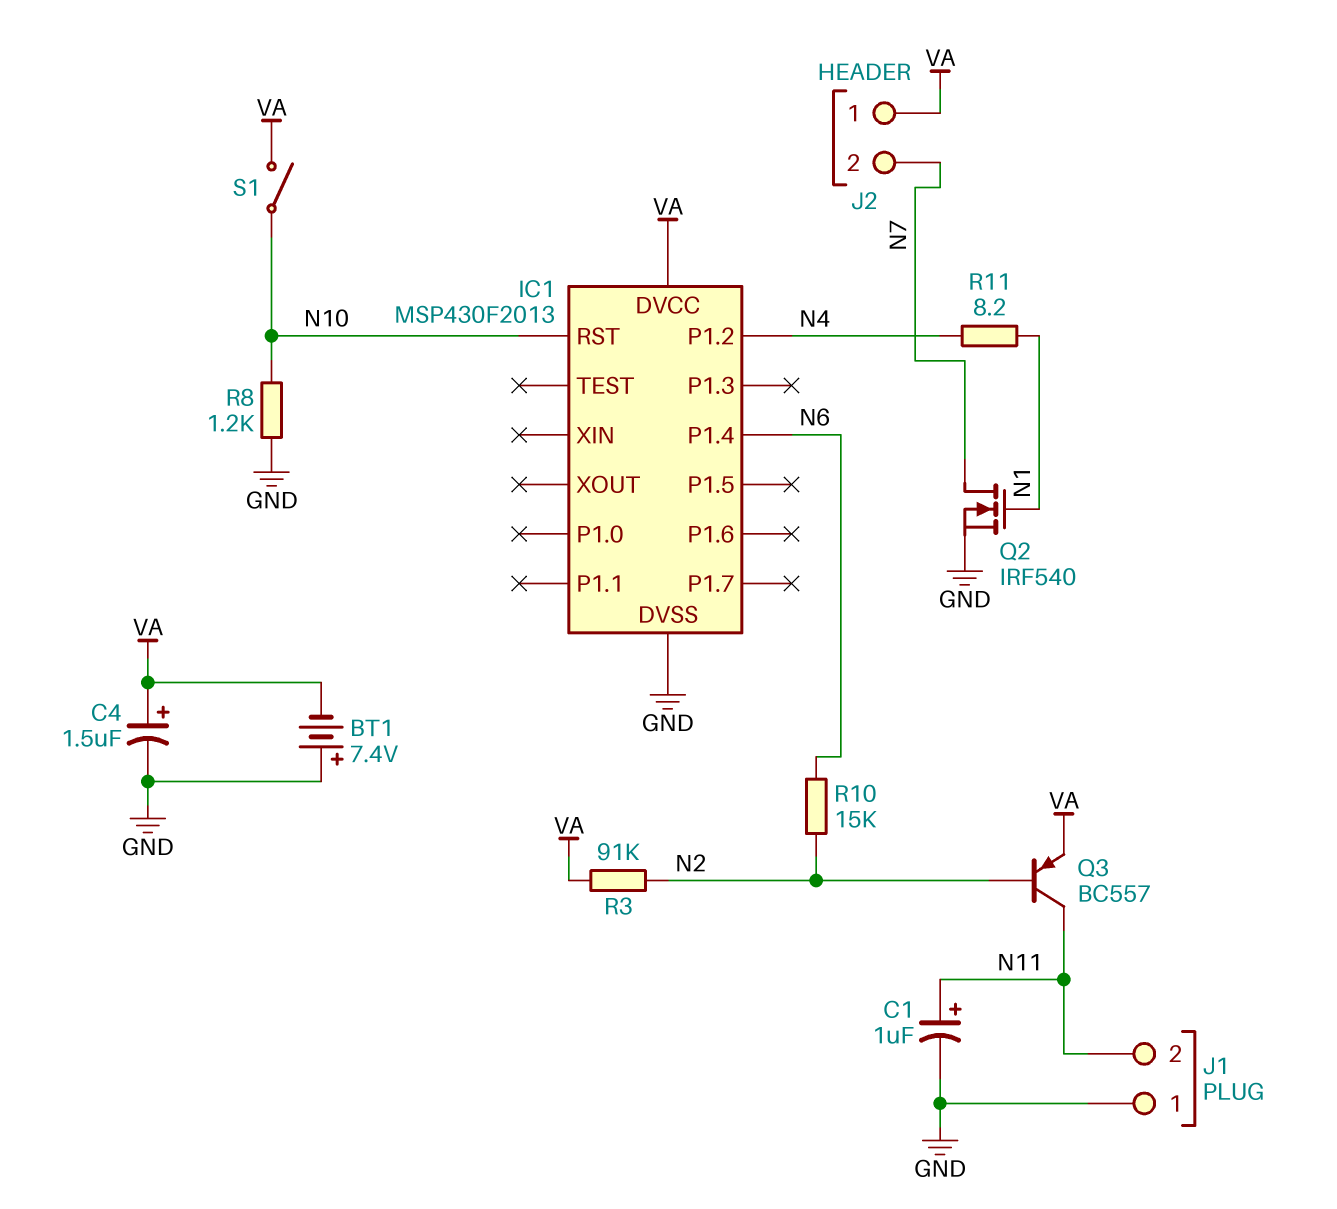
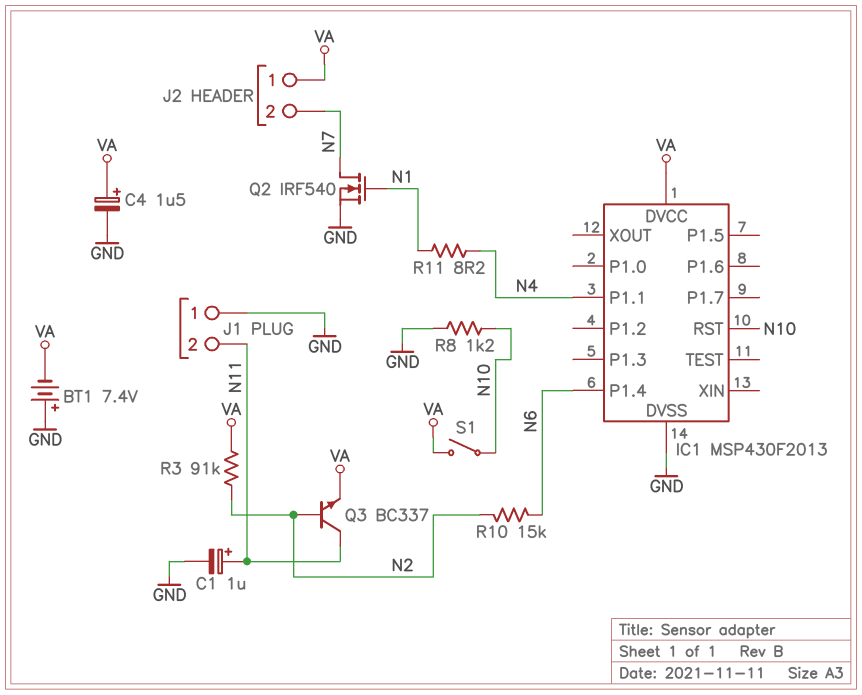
IC1 pin P1.1: none -> N4
IC1 pin P1.2: N4 -> none
Q3: PNP BC557 (B N2, C N11, E VA) -> NPN BC337 (B N2, C N11, E VA)

